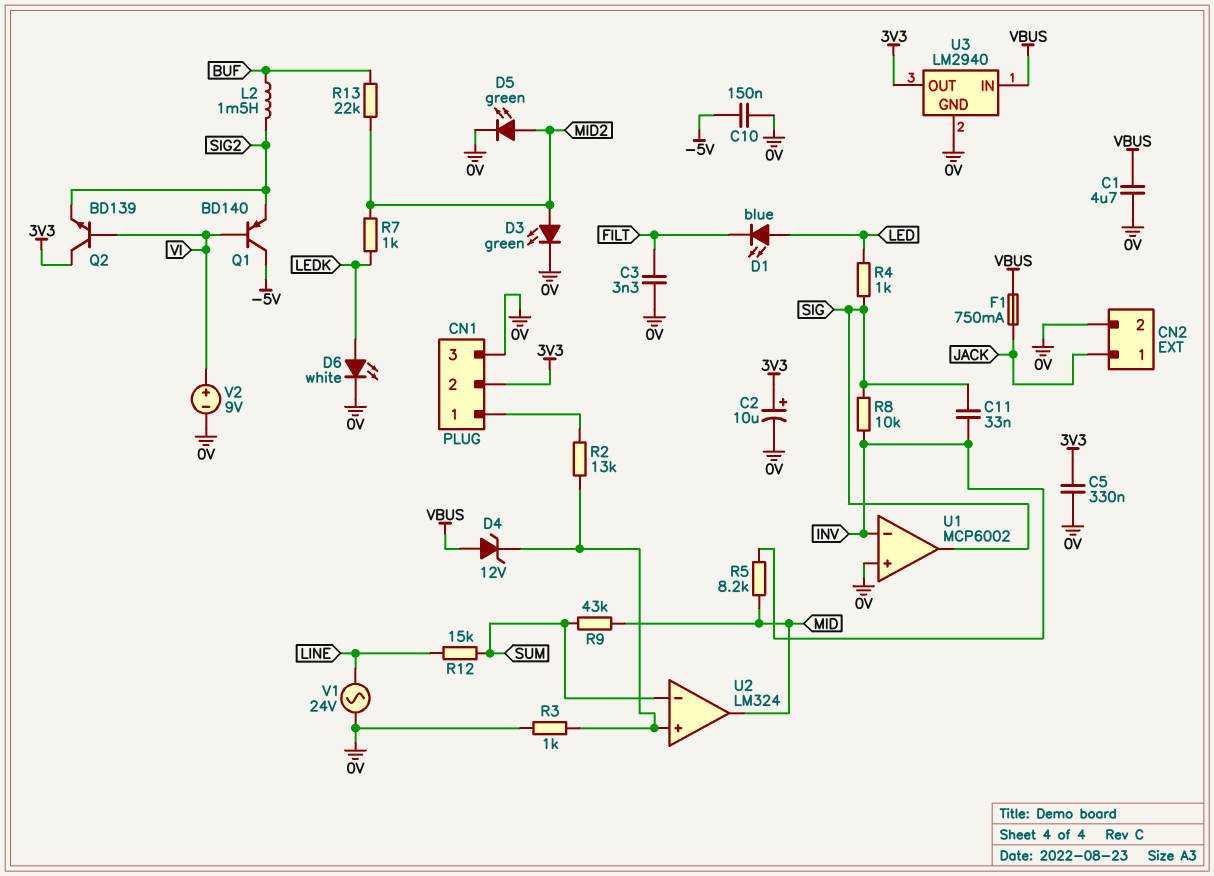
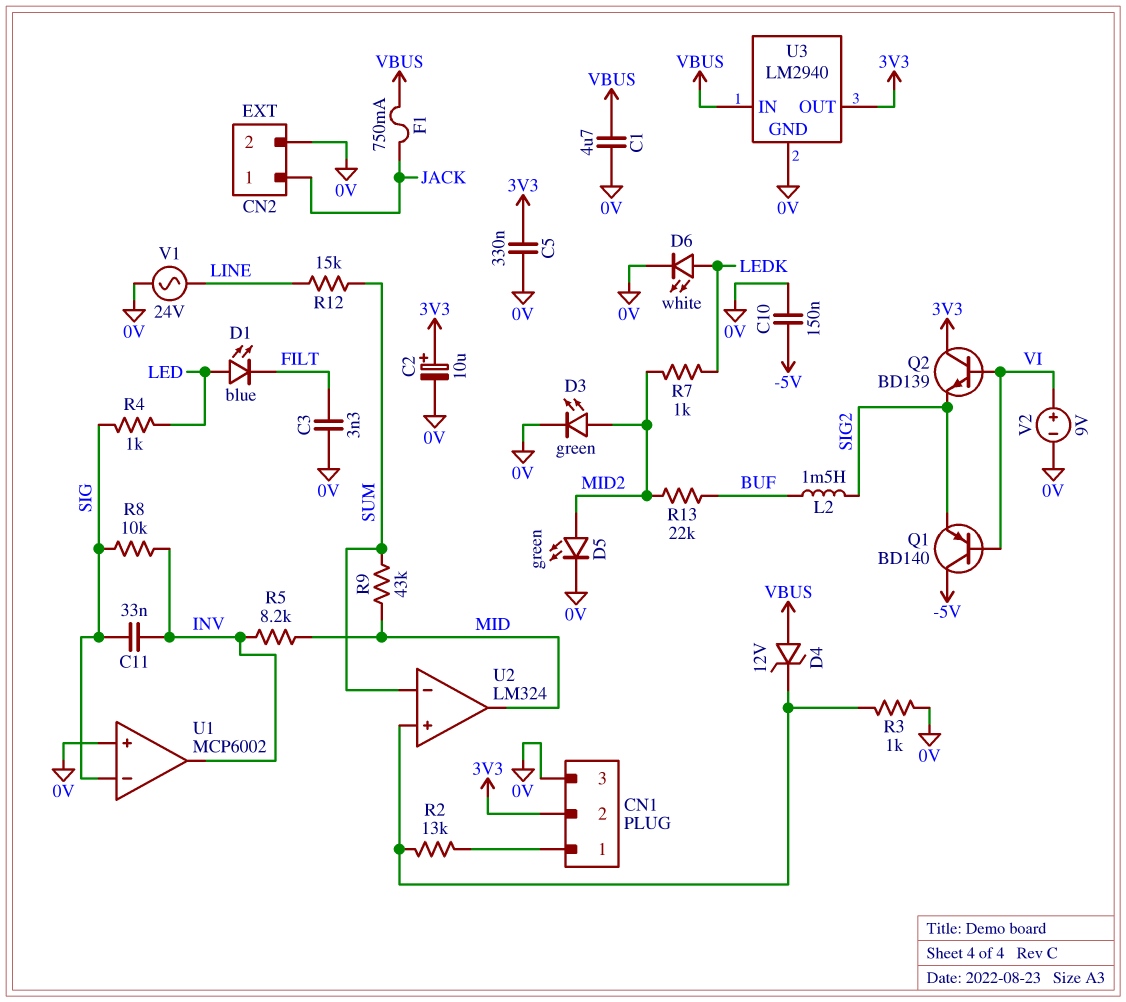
U1 pin in-: INV -> SIG
U1 pin out: SIG -> INV

